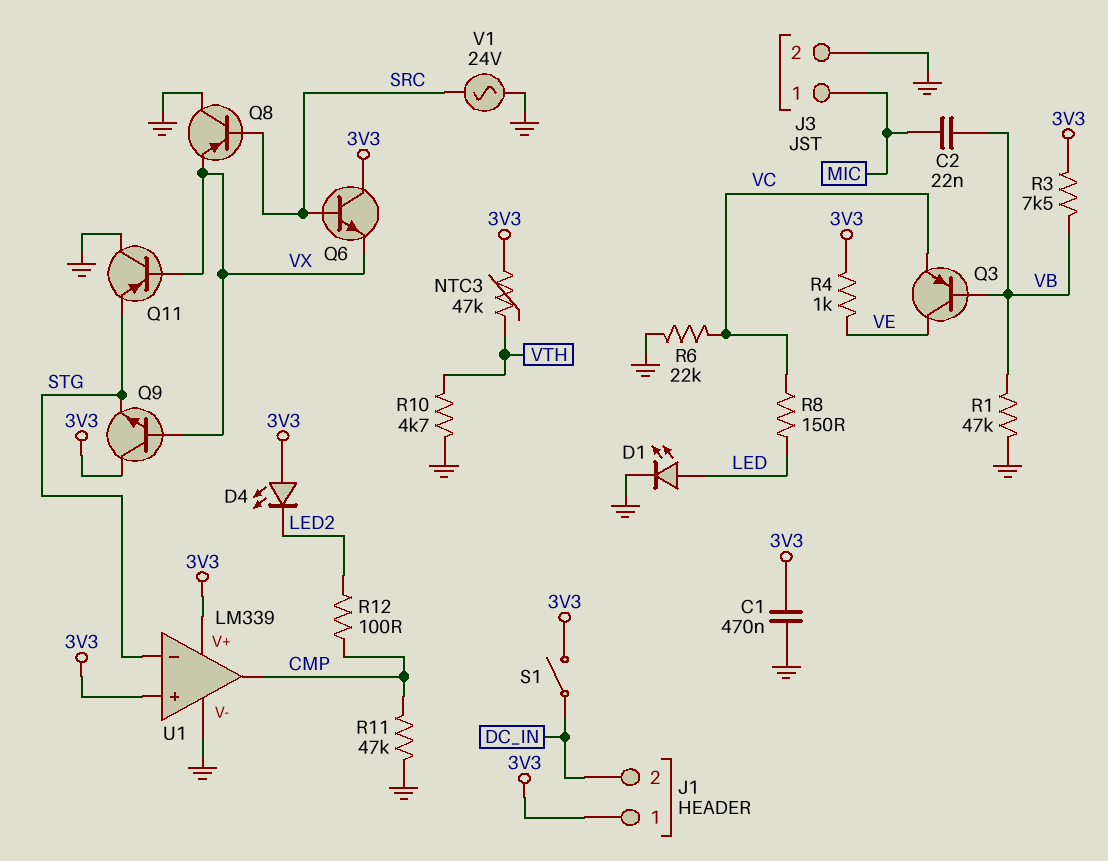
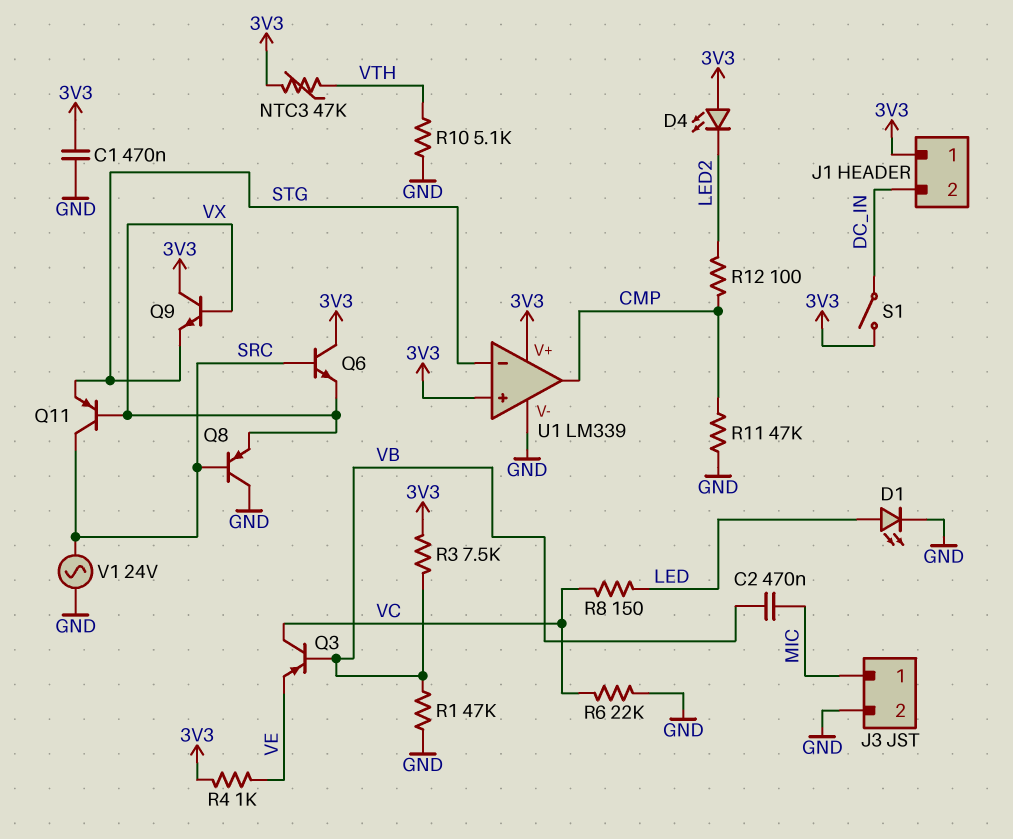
C2: 22nF (MIC, VB) -> 470nF (MIC, VB)
Q3: PNP (B VB, C VE, E VC) -> PNP (B VB, C VC, E VE)
Q11: PNP (B VX, C GND, E STG) -> PNP (B VX, C SRC, E STG)
R10: 4.7k (GND, VTH) -> 5.1k (GND, VTH)

